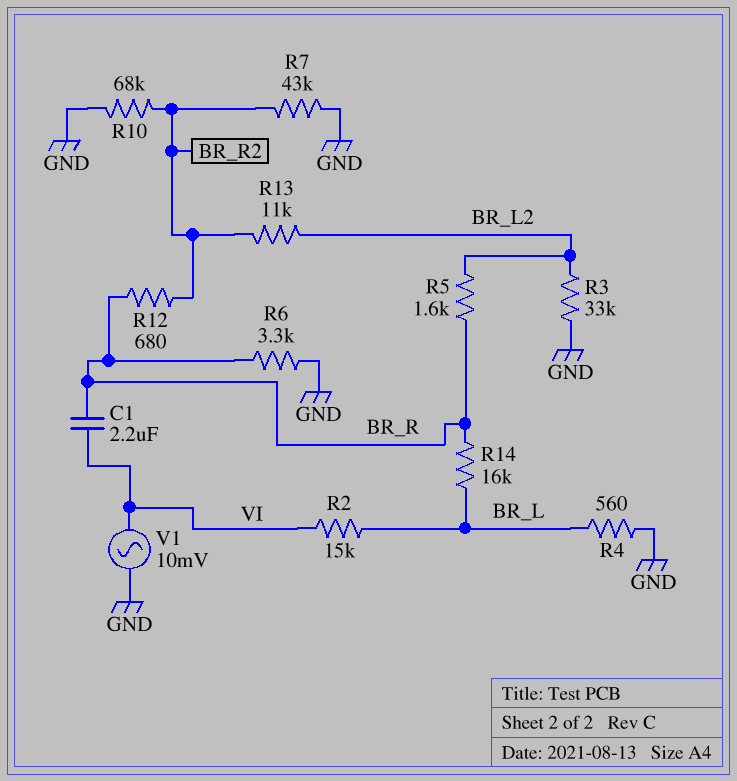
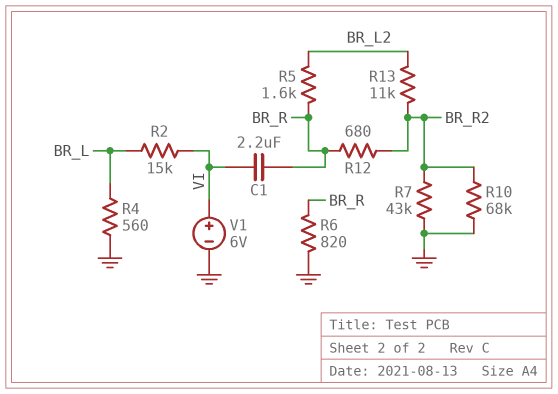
R3: 33k (BR_L2, GND) -> none
R6: 3.3k (BR_R, GND) -> 820 (BR_R, GND)
R14: 16k (BR_L, BR_R) -> none
V1: AC 10mV (GND, VI) -> 6V (plus VI, minus GND)

